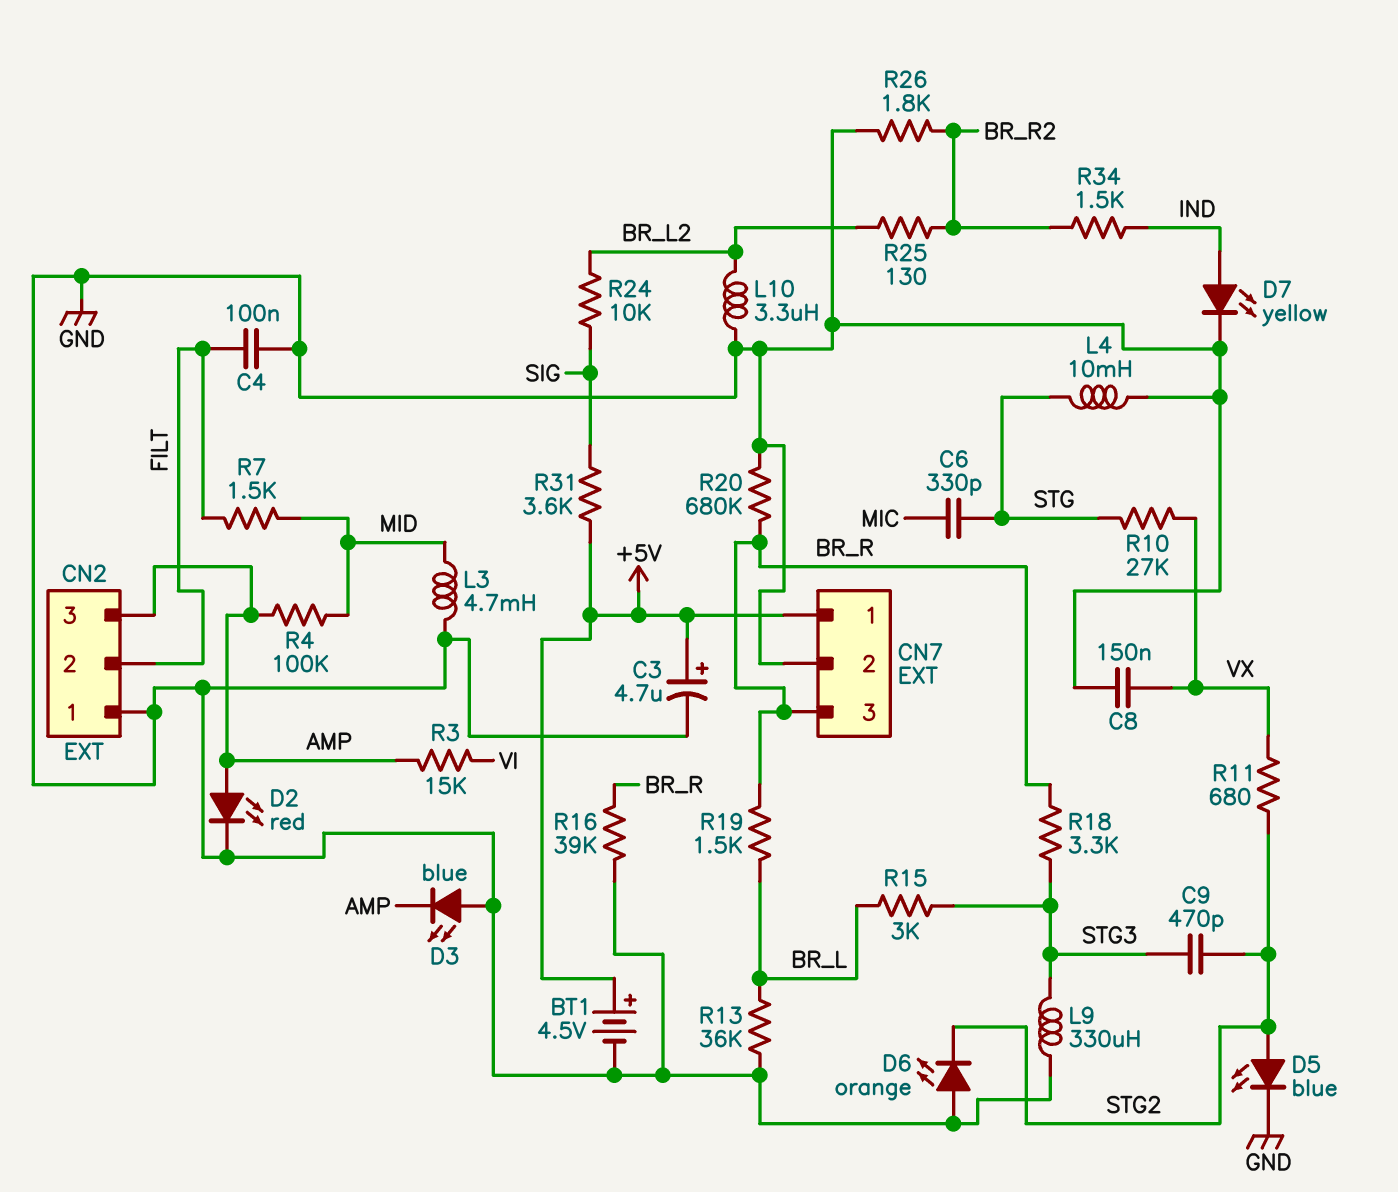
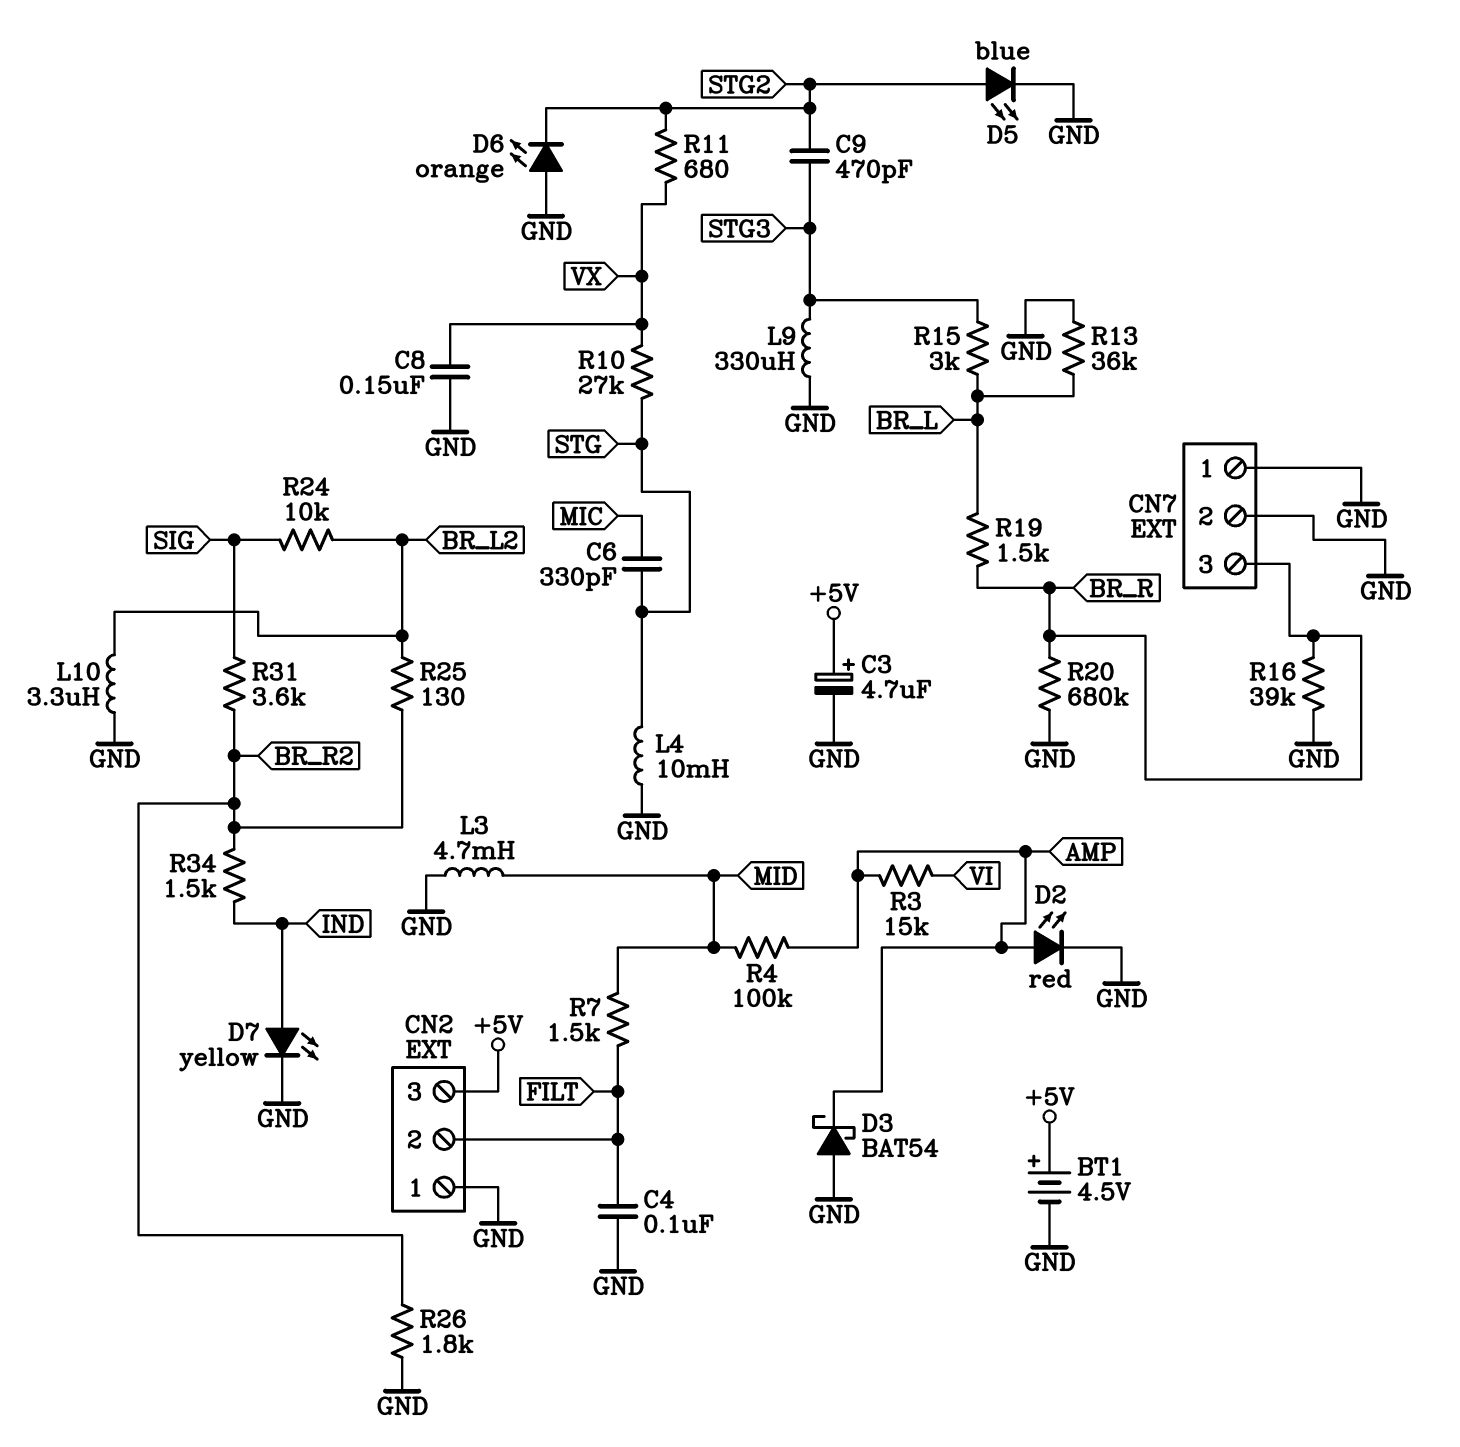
CN2 pin 3: AMP -> +5V
CN7 pin 1: +5V -> GND
D3: LED blue (A GND, K AMP) -> schottky BAT54 (A GND, K AMP)
R18: 3.3k (BR_R, STG3) -> none
R31: 3.6k (+5V, SIG) -> 3.6k (BR_R2, SIG)

